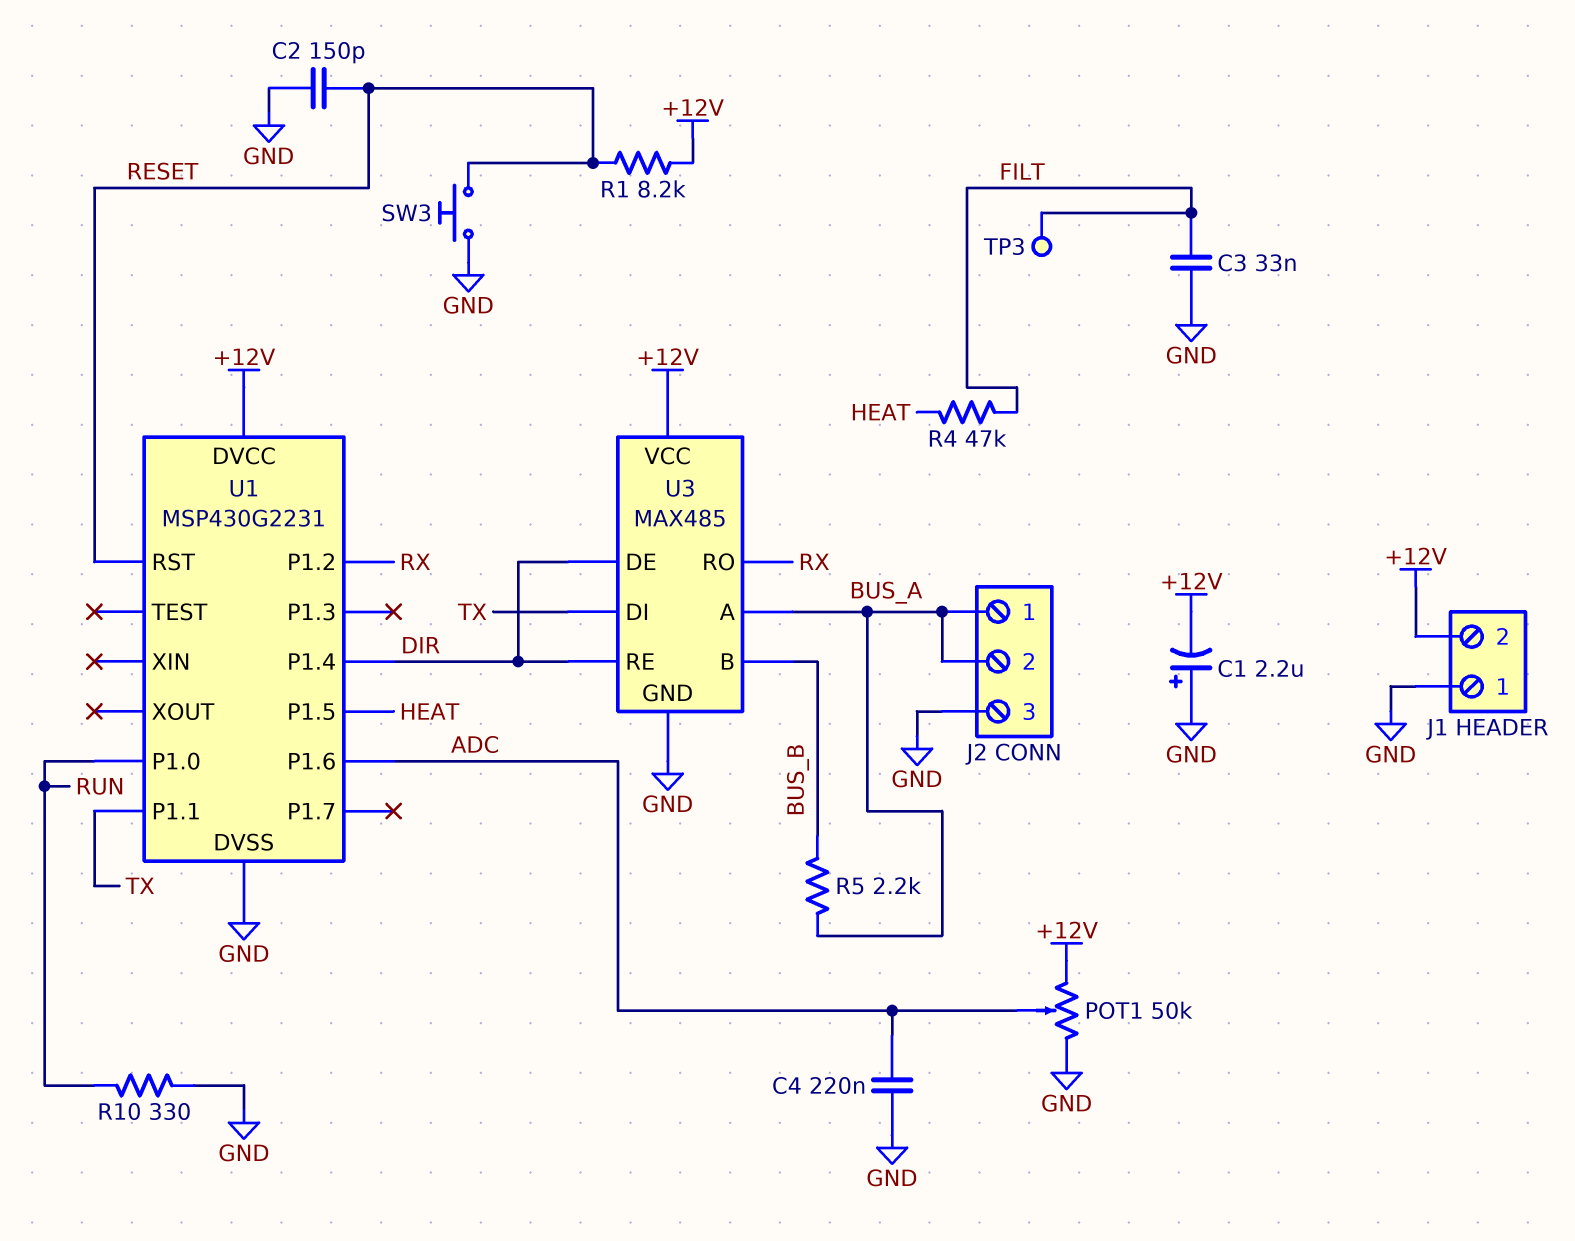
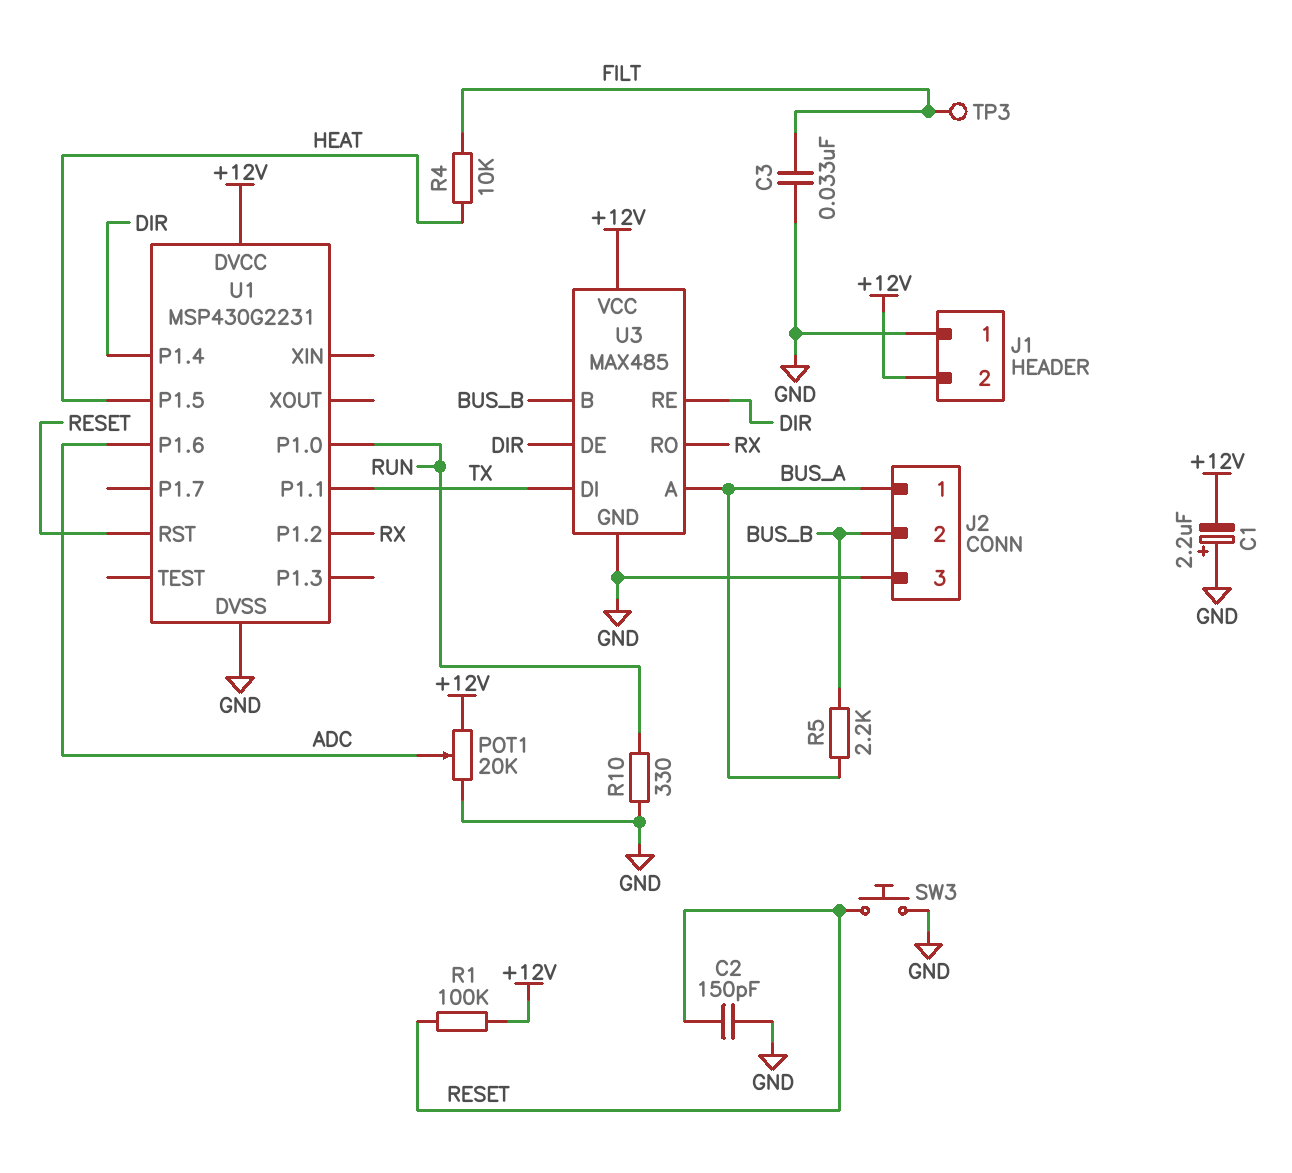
C4: 220nF (ADC, GND) -> none
J2 pin 2: BUS_A -> BUS_B
POT1: 50k (+12V, GND, wiper ADC) -> 20k (+12V, GND, wiper ADC)
R1: 8.2k (+12V, RESET) -> 100k (+12V, RESET)
R4: 47k (FILT, HEAT) -> 10k (FILT, HEAT)

